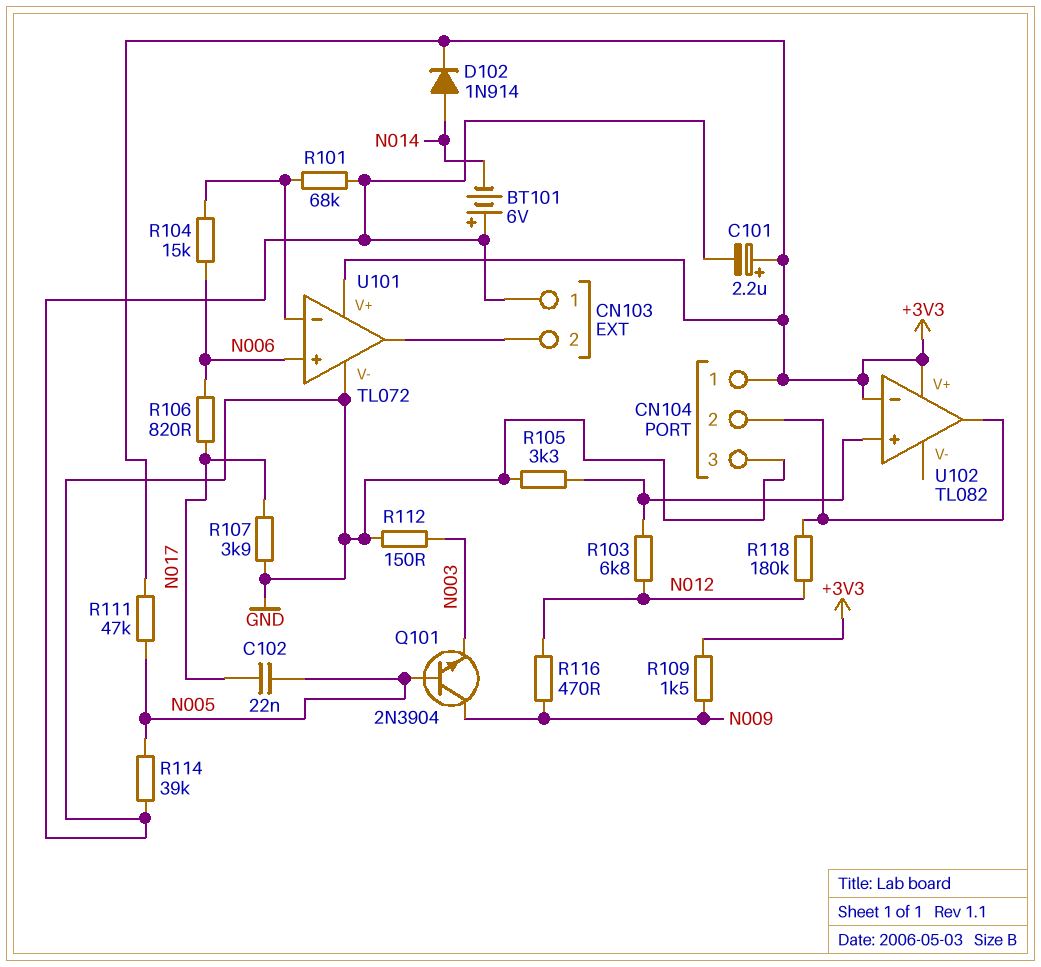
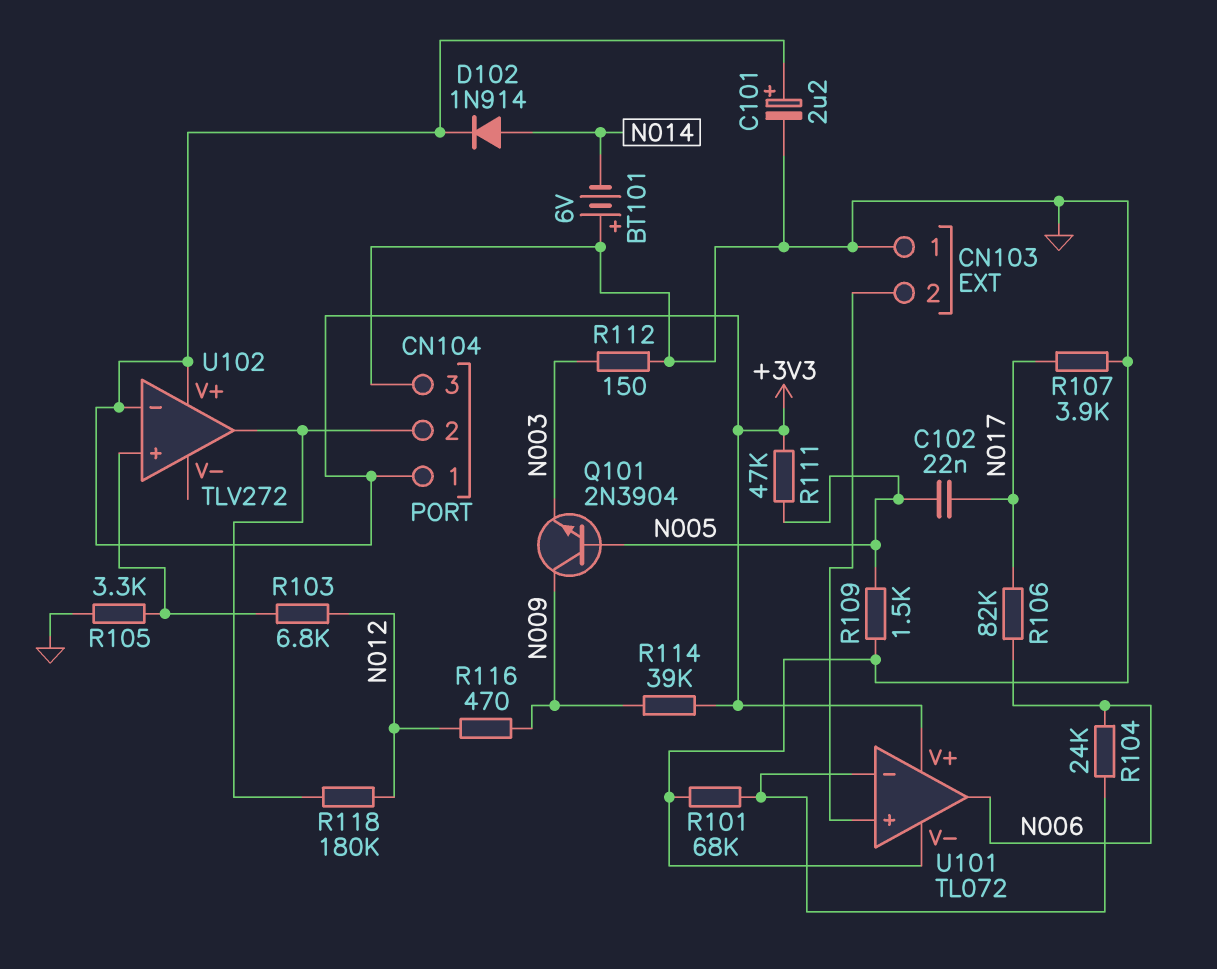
R104: 15k (N006, U101/in-) -> 24k (N006, U101/in-)
R106: 820 (N006, N017) -> 82k (N006, N017)
R109: 1.5k (+3V3, N009) -> 1.5k (GND, N005)
R114: 39k (GND, N005) -> 39k (+3V3, N009)
U101 pin in+: N006 -> CN103/2
U101 pin out: CN103/2 -> N006
U102: TL082 -> TLV272

